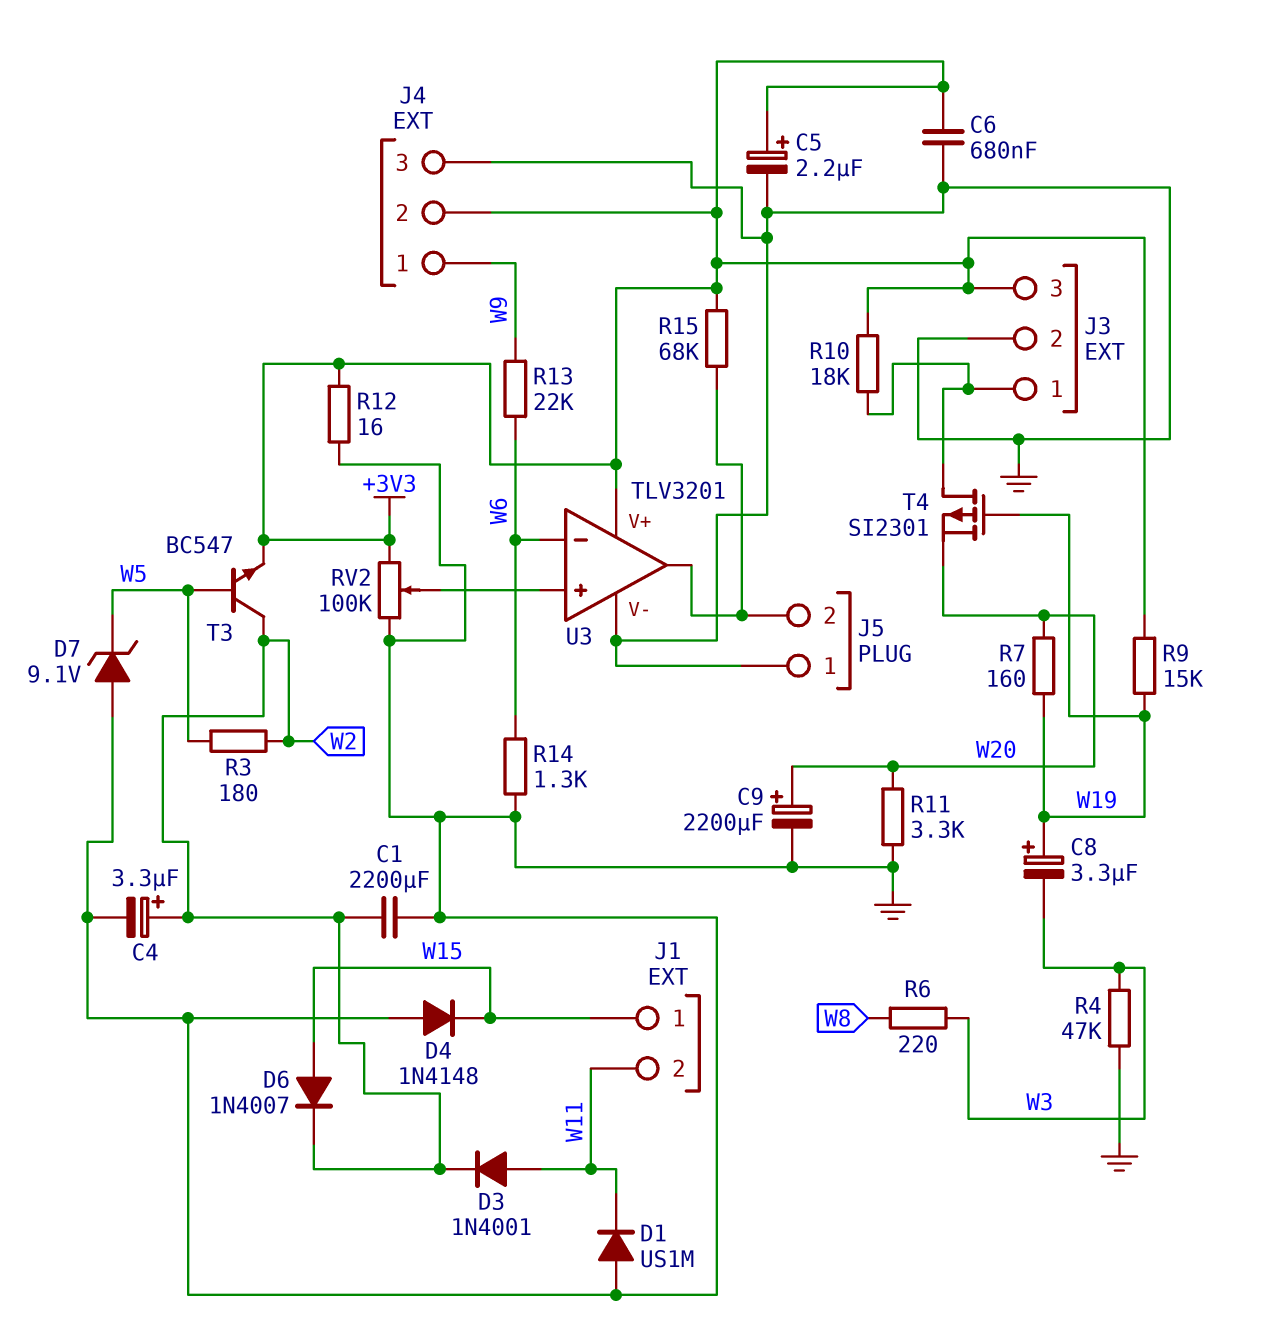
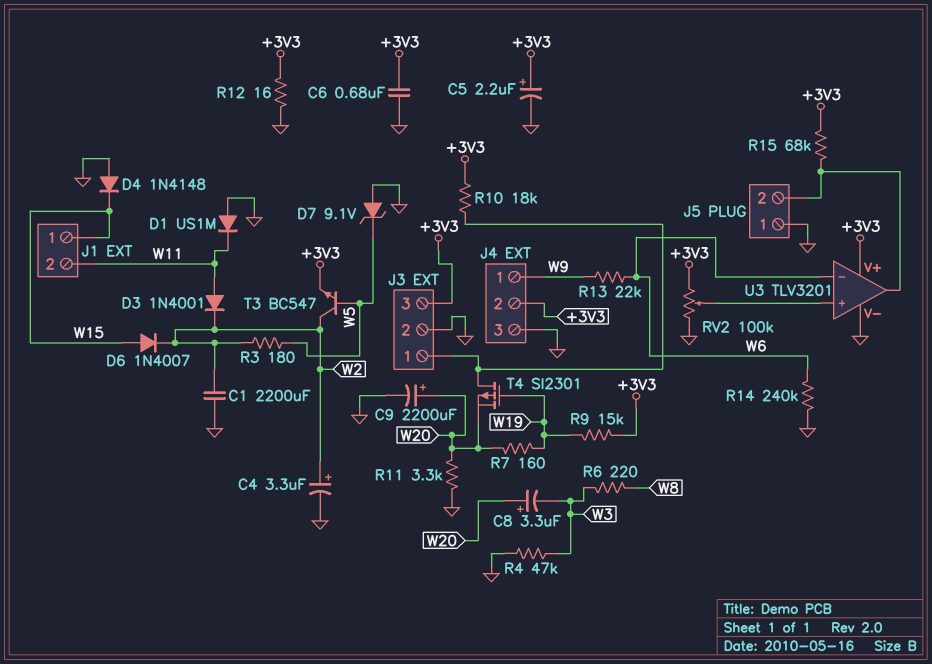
C8: 3.3uF (plus W19, minus W3) -> 3.3uF (plus W20, minus W3)
R14: 1.3k (GND, W6) -> 240k (GND, W6)

